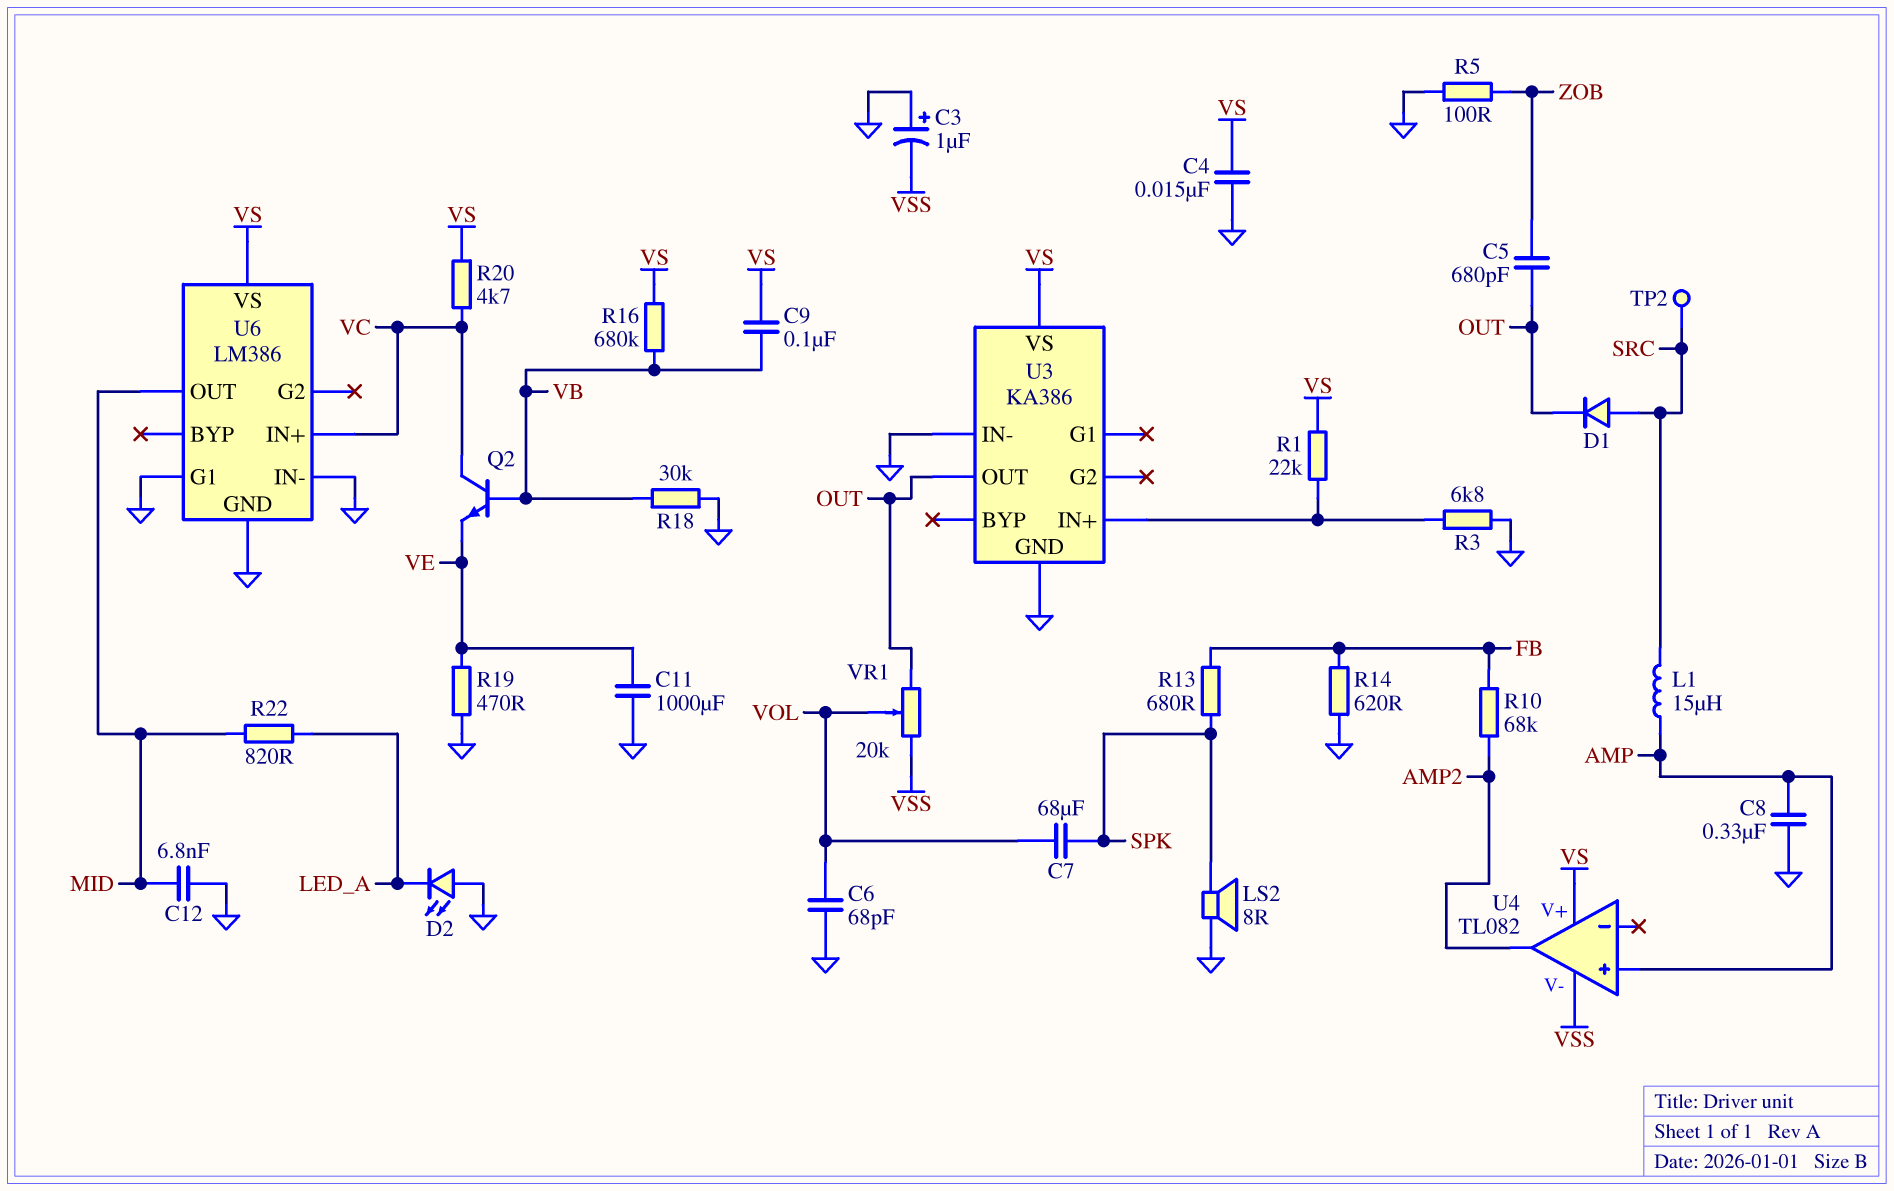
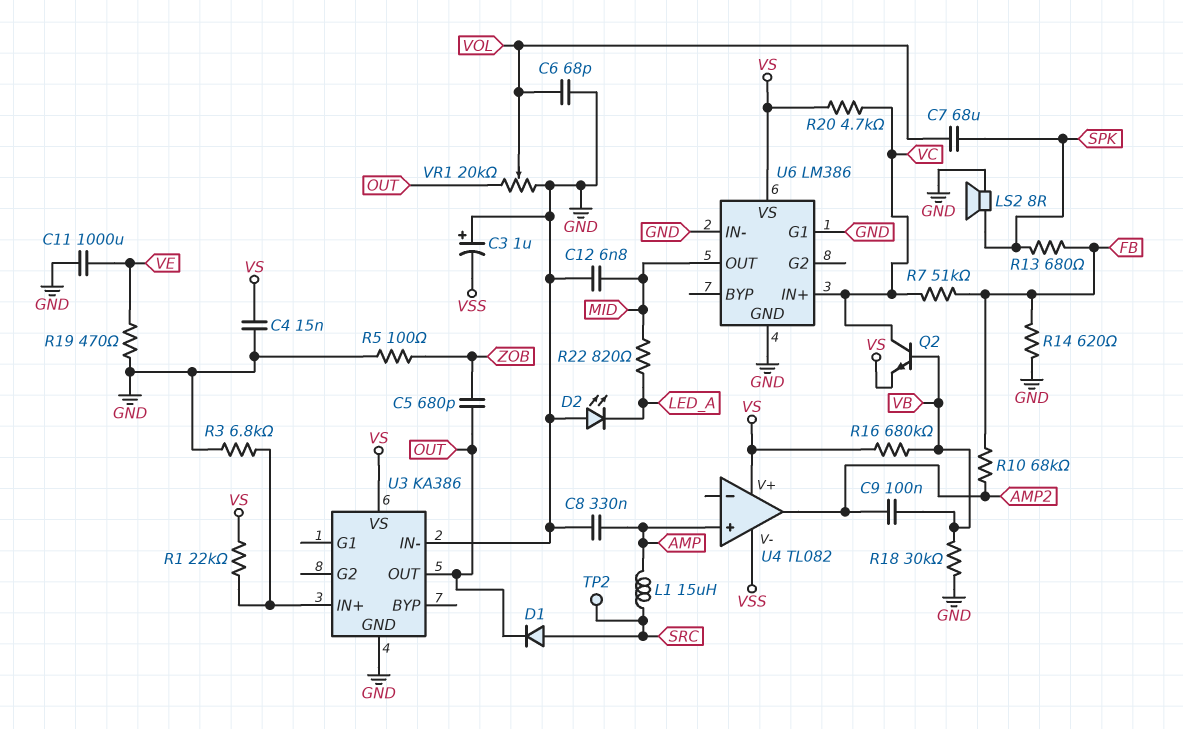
C9: 100nF (VB, VS) -> 100nF (AMP2, VB)
Q2: NPN (B VB, C VC, E VE) -> NPN (B VB, C VC, E VS)
R7: none -> 51k (FB, VC)
VR1: 20k (OUT, VSS, wiper VOL) -> 20k (GND, OUT, wiper VOL)

